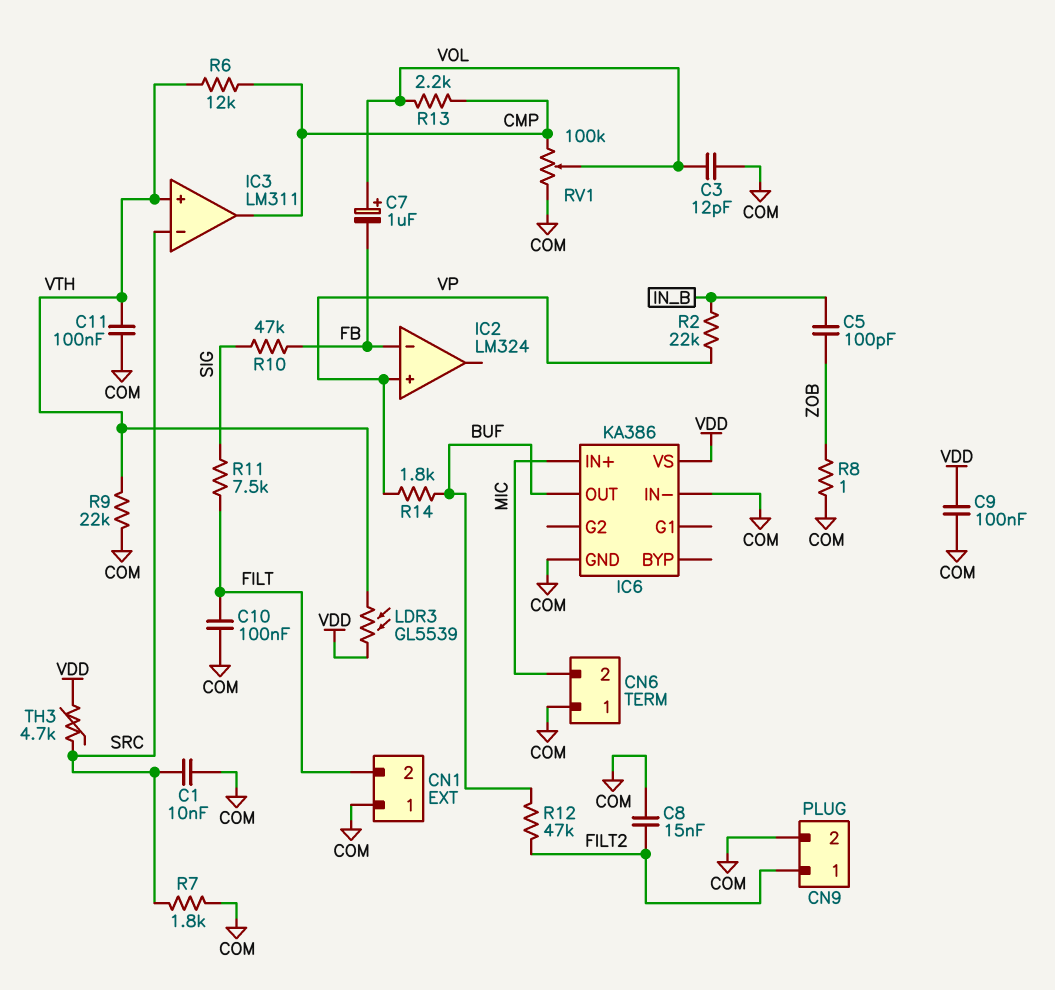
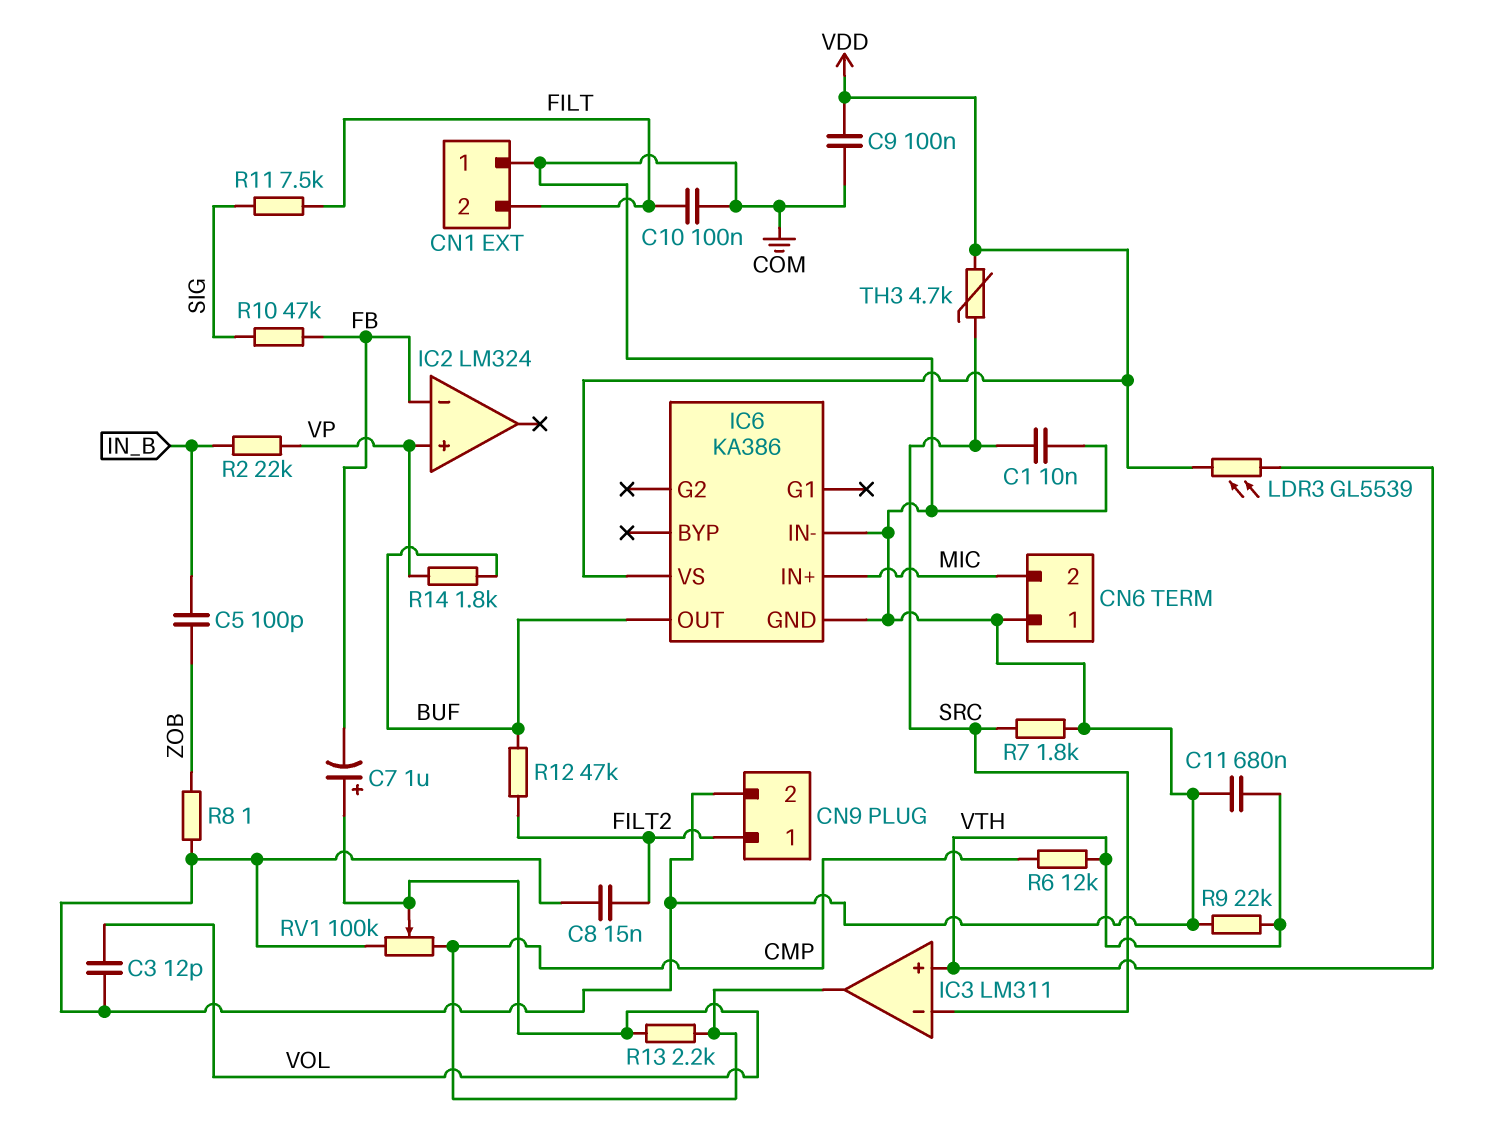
C11: 100nF (COM, VTH) -> 680nF (COM, VTH)

